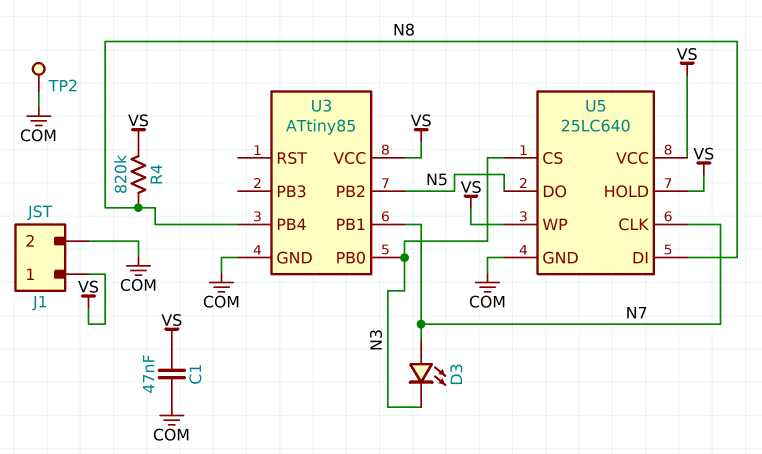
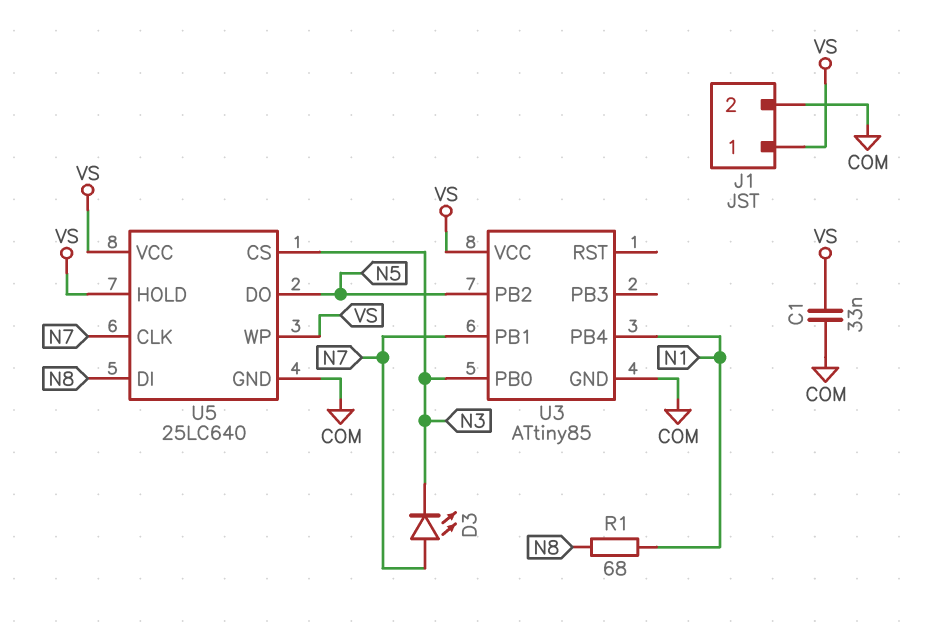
C1: 47nF (COM, VS) -> 33nF (COM, VS)
R1: none -> 68 (N1, N8)
R4: 820k (N8, VS) -> none
TP2: test point (COM) -> none
U3 pin PB4: N8 -> N1

